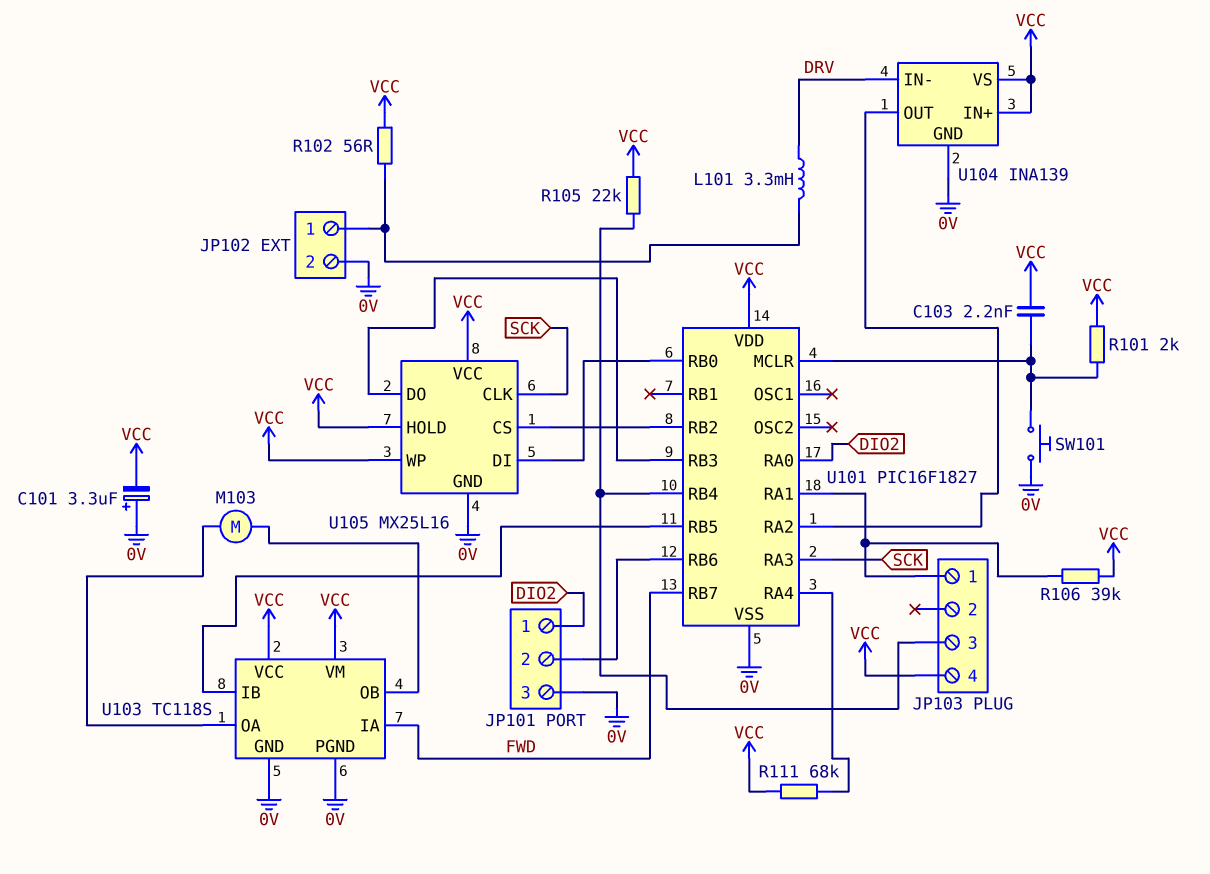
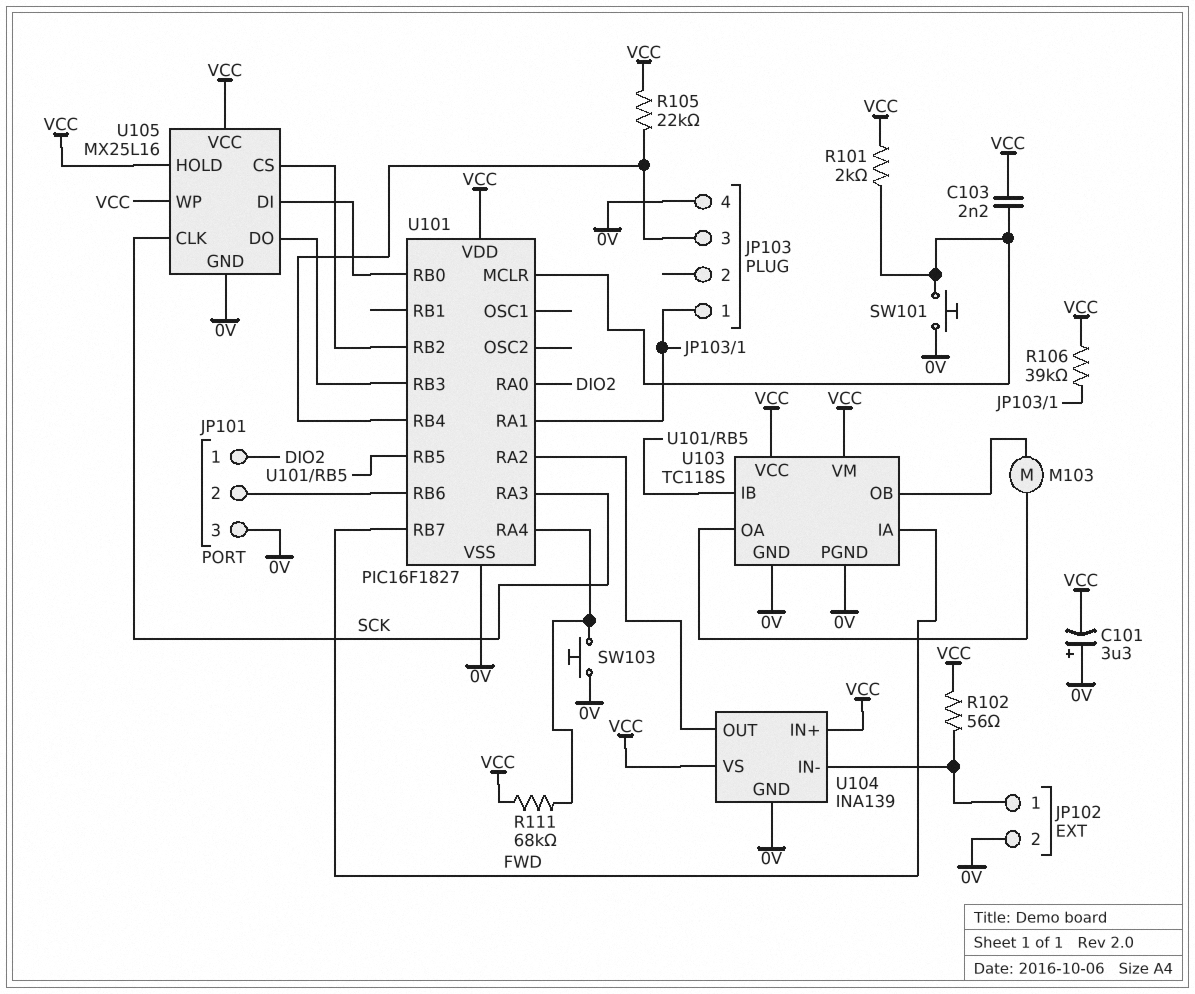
JP103 pin 4: VCC -> 0V
L101: 3.3mH (DRV, JP102/1) -> none
SW103: none -> button (0V, U101/RA4)
U104 pin IN-: DRV -> JP102/1

